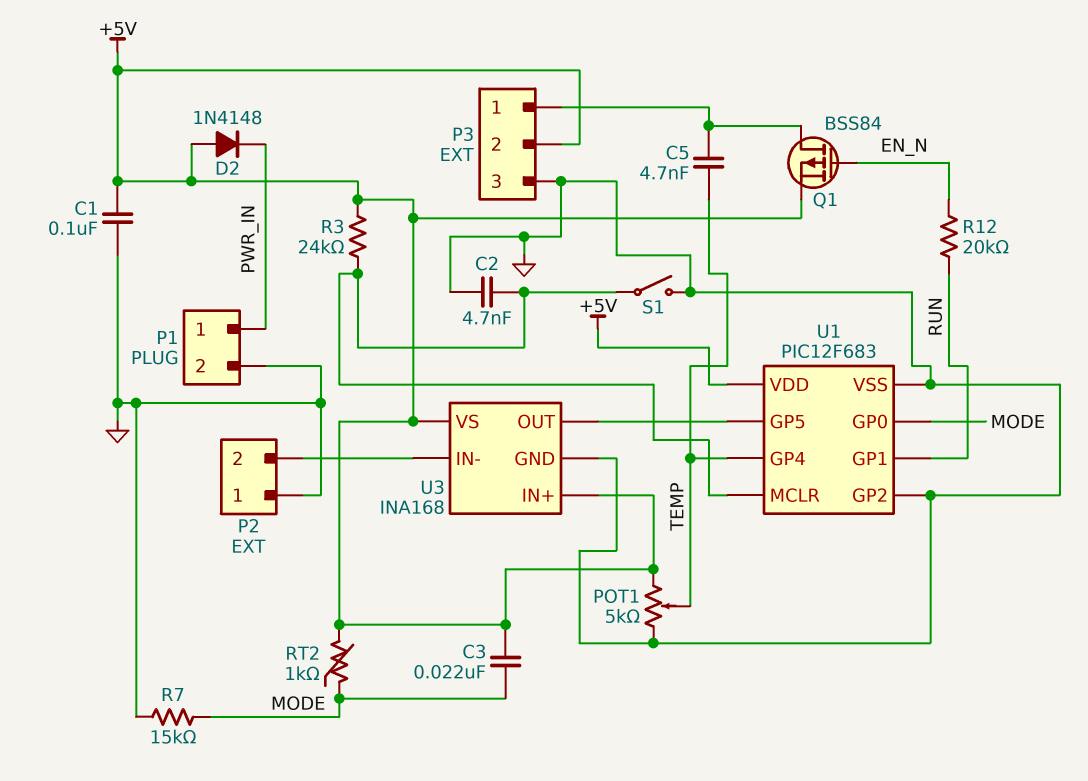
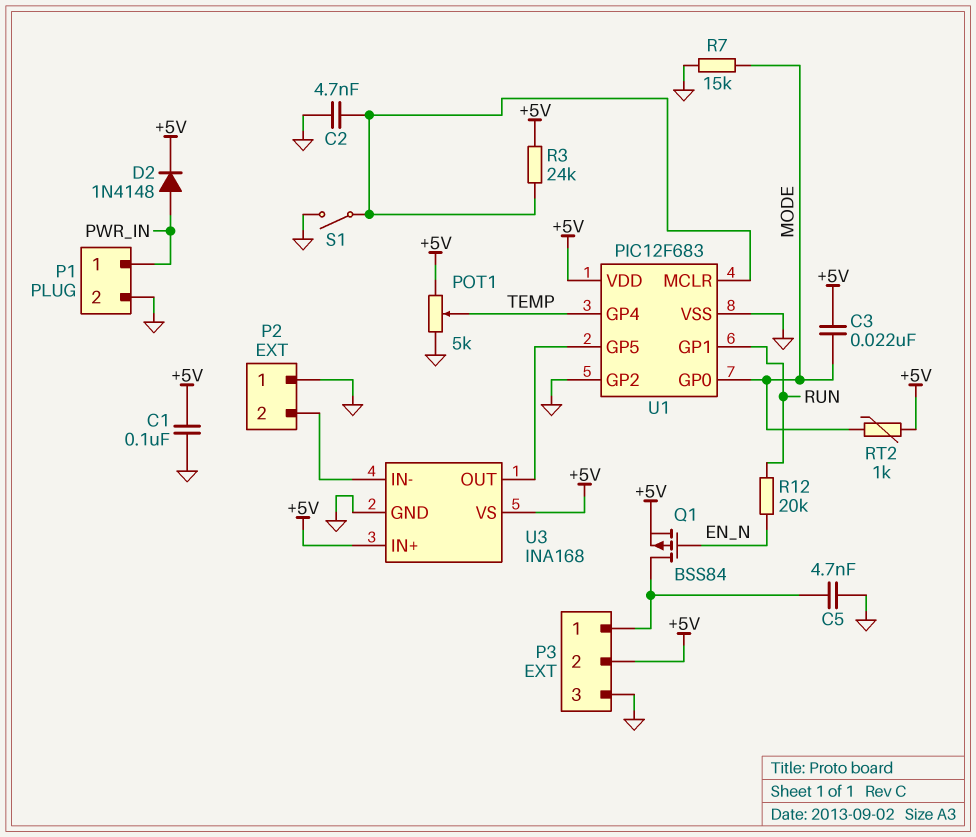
C5: 4.7nF (P3/1, TEMP) -> 4.7nF (GND, P3/1)
D2: diode 1N4148 (A +5V, K PWR_IN) -> diode 1N4148 (A PWR_IN, K +5V)

